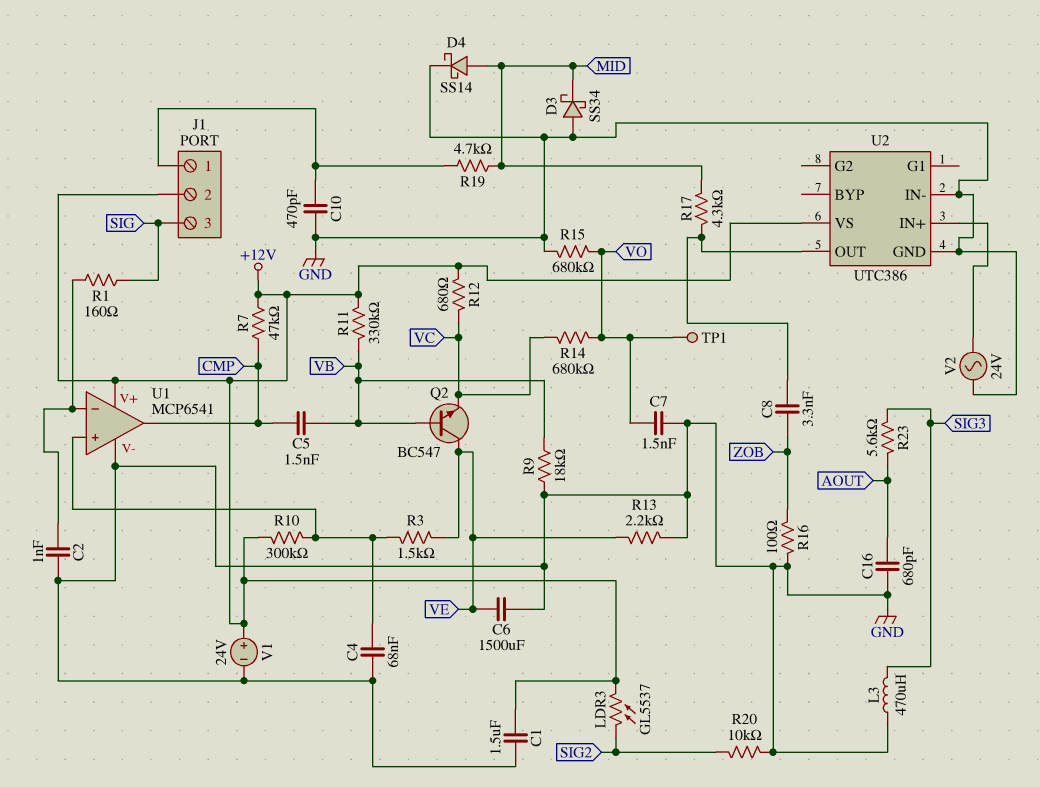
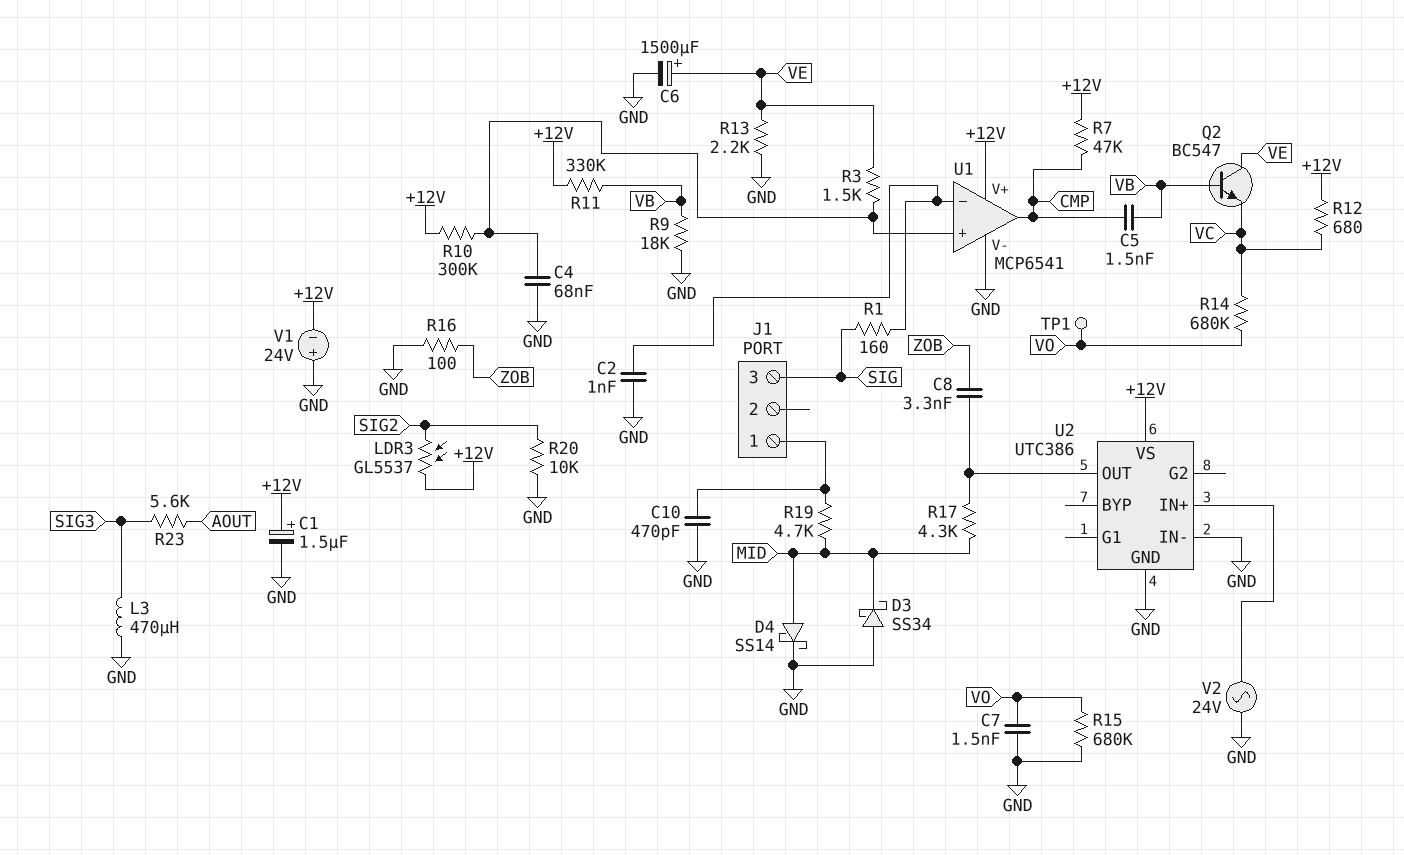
C1: 1.5uF (+12V, GND) -> 1.5uF (plus +12V, minus GND)
C6: 1500uF (GND, VE) -> 1500uF (plus VE, minus GND)
C16: 680pF (AOUT, GND) -> none
J1 pin 2: +12V -> none
V1: 24V (plus +12V, minus GND) -> 24V (plus GND, minus +12V)

